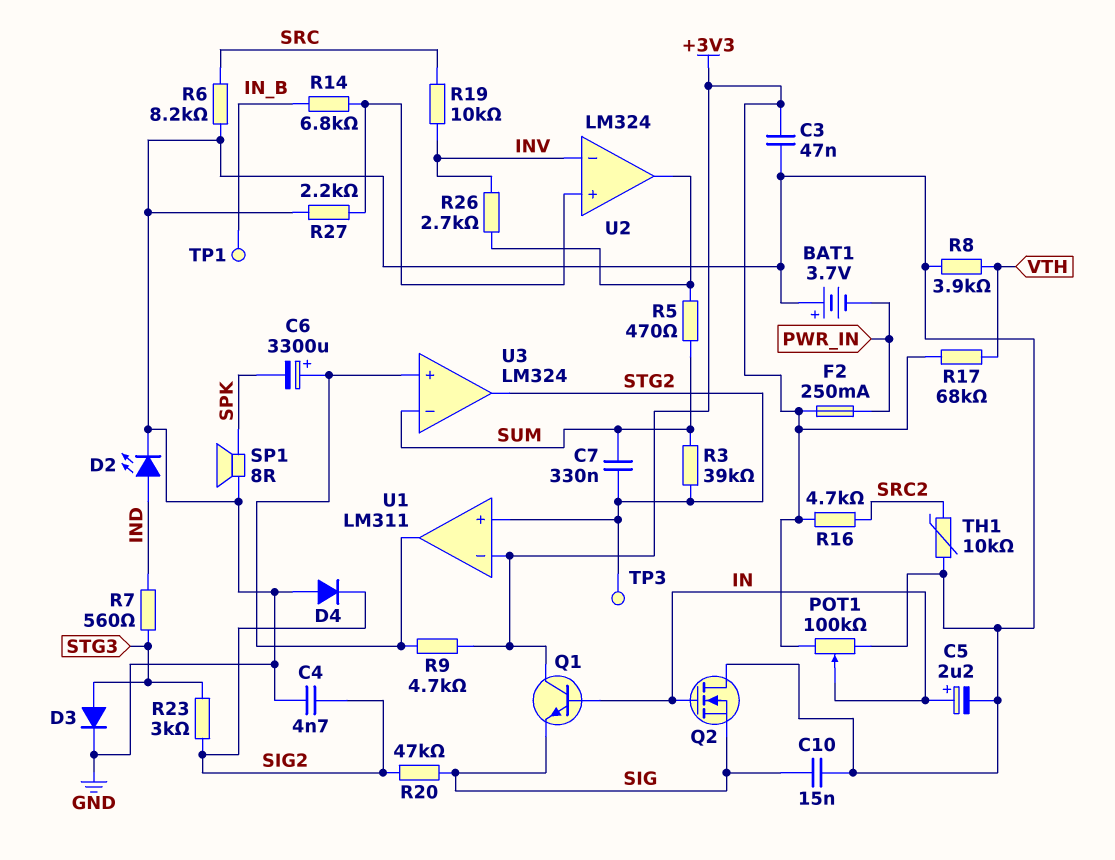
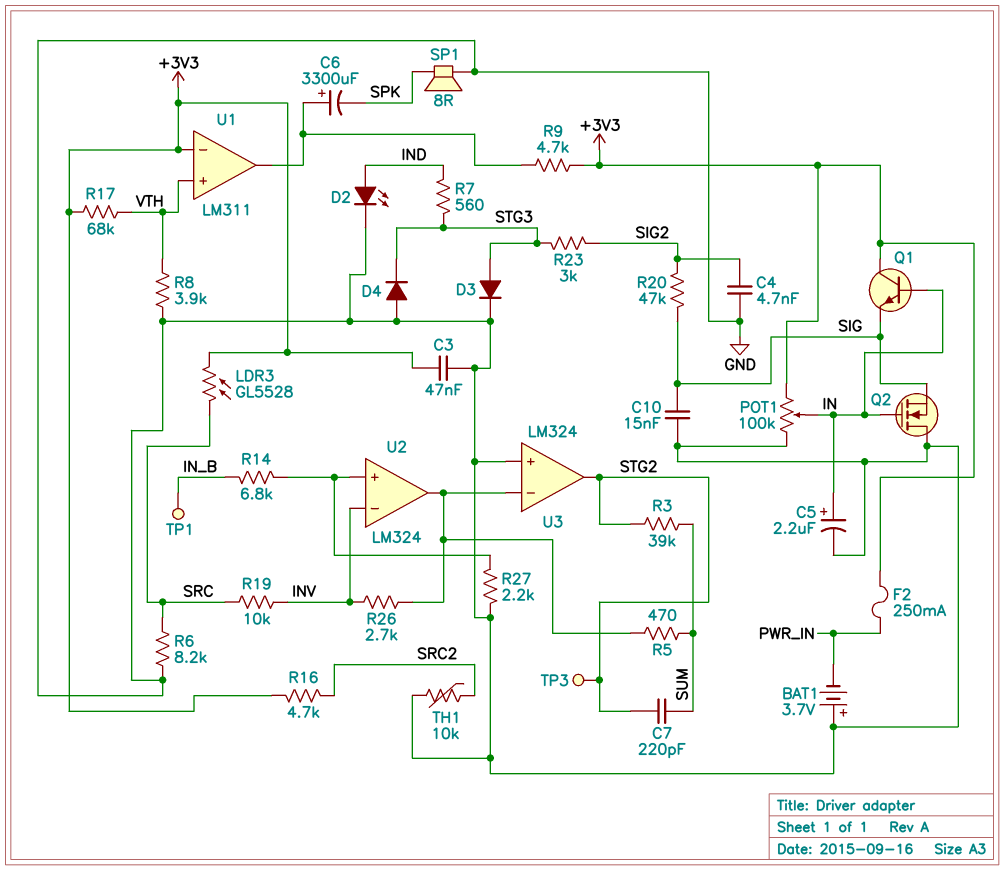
C7: 330nF (STG2, SUM) -> 220pF (STG2, SUM)
D4: diode (A GND, K SIG2) -> diode (A GND, K STG3)
LDR3: none -> GL5528 (+3V3, SRC)
U1 pin in+: STG2 -> VTH
U3 pin in+: U1/out -> GND
U3 pin in-: SUM -> U2/out

